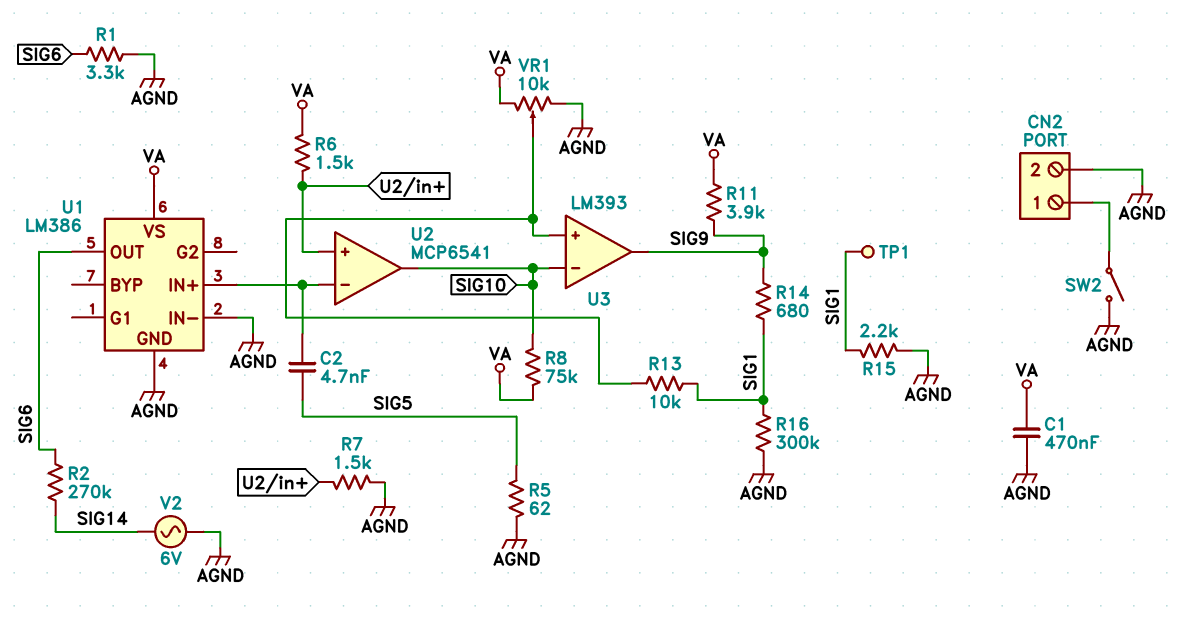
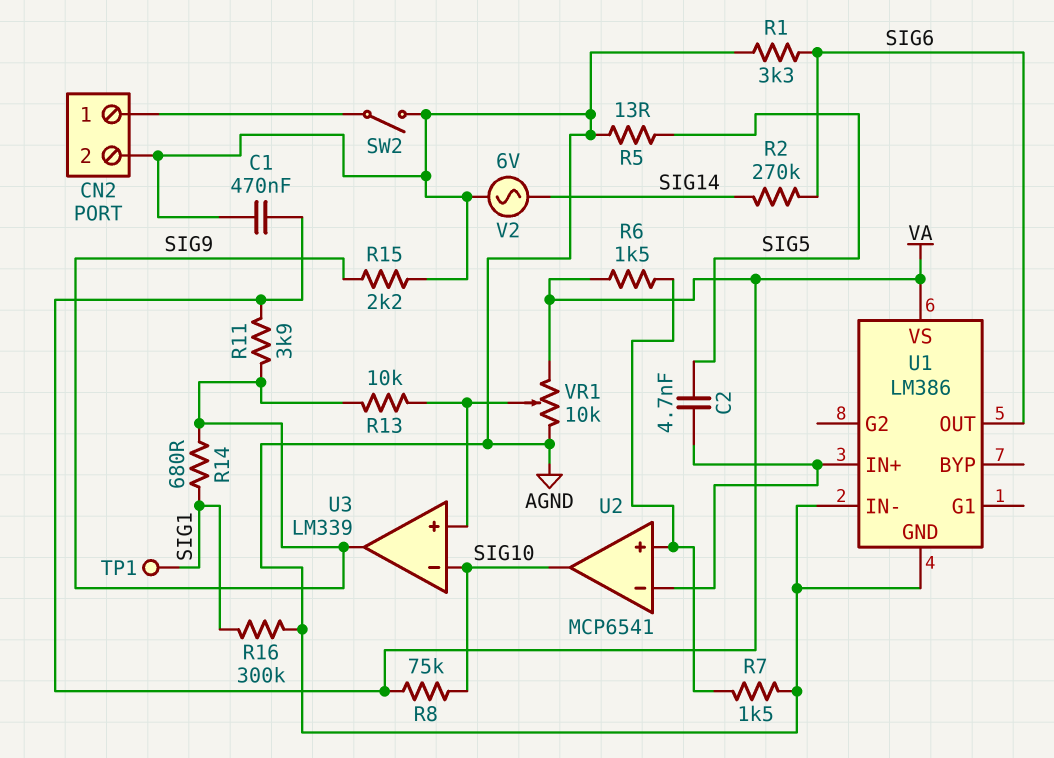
R5: 62 (AGND, SIG5) -> 13 (AGND, SIG5)
R13: 10k (SIG1, U3/in+) -> 10k (SIG9, U3/in+)
R15: 2.2k (AGND, SIG1) -> 2.2k (AGND, SIG9)
U3: LM393 -> LM339

